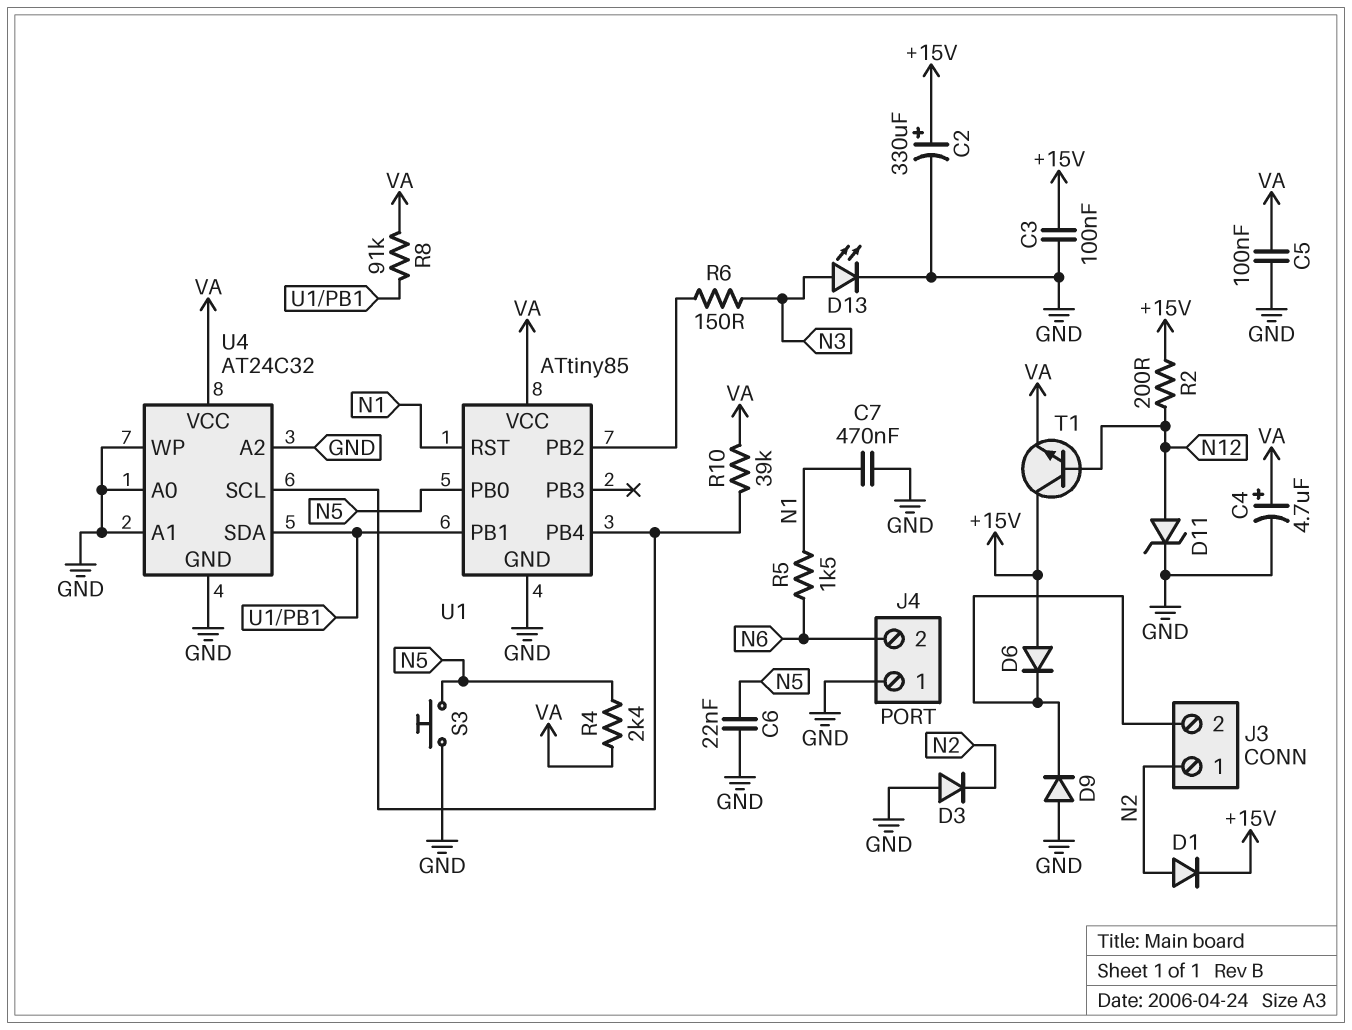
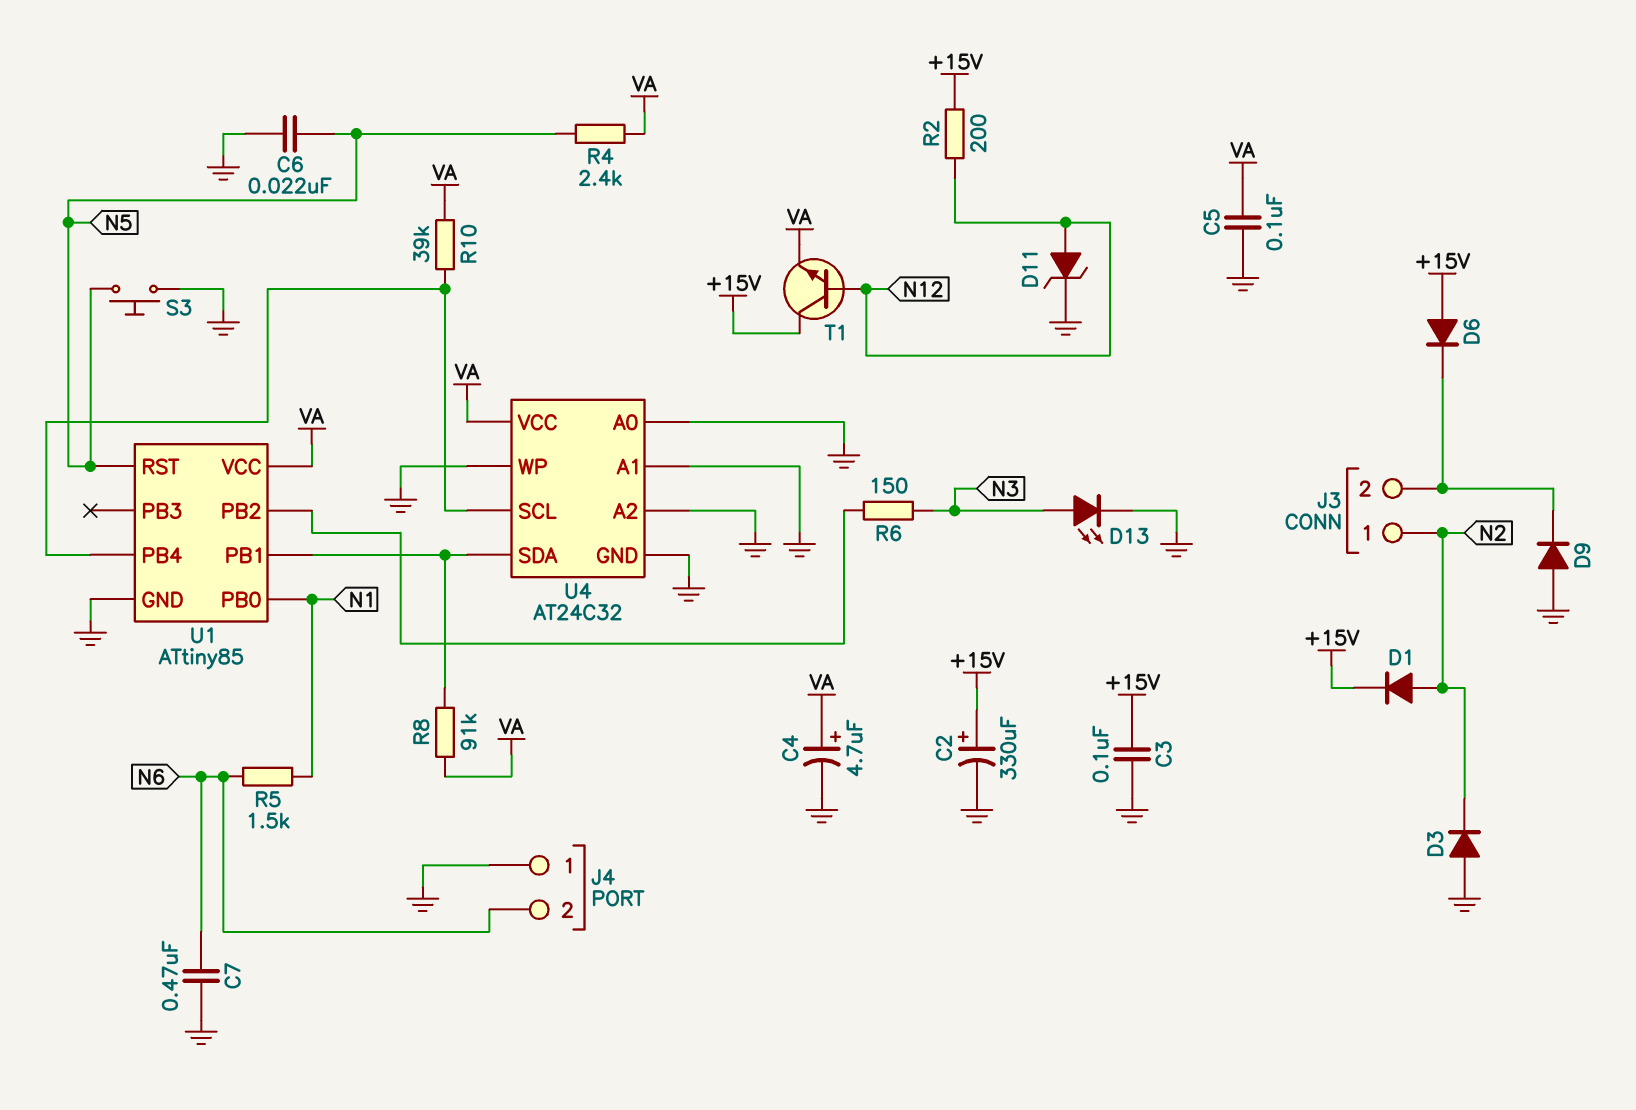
C7: 470nF (GND, N1) -> 470nF (GND, N6)
U1 pin PB0: N5 -> N1
U1 pin RST: N1 -> N5

